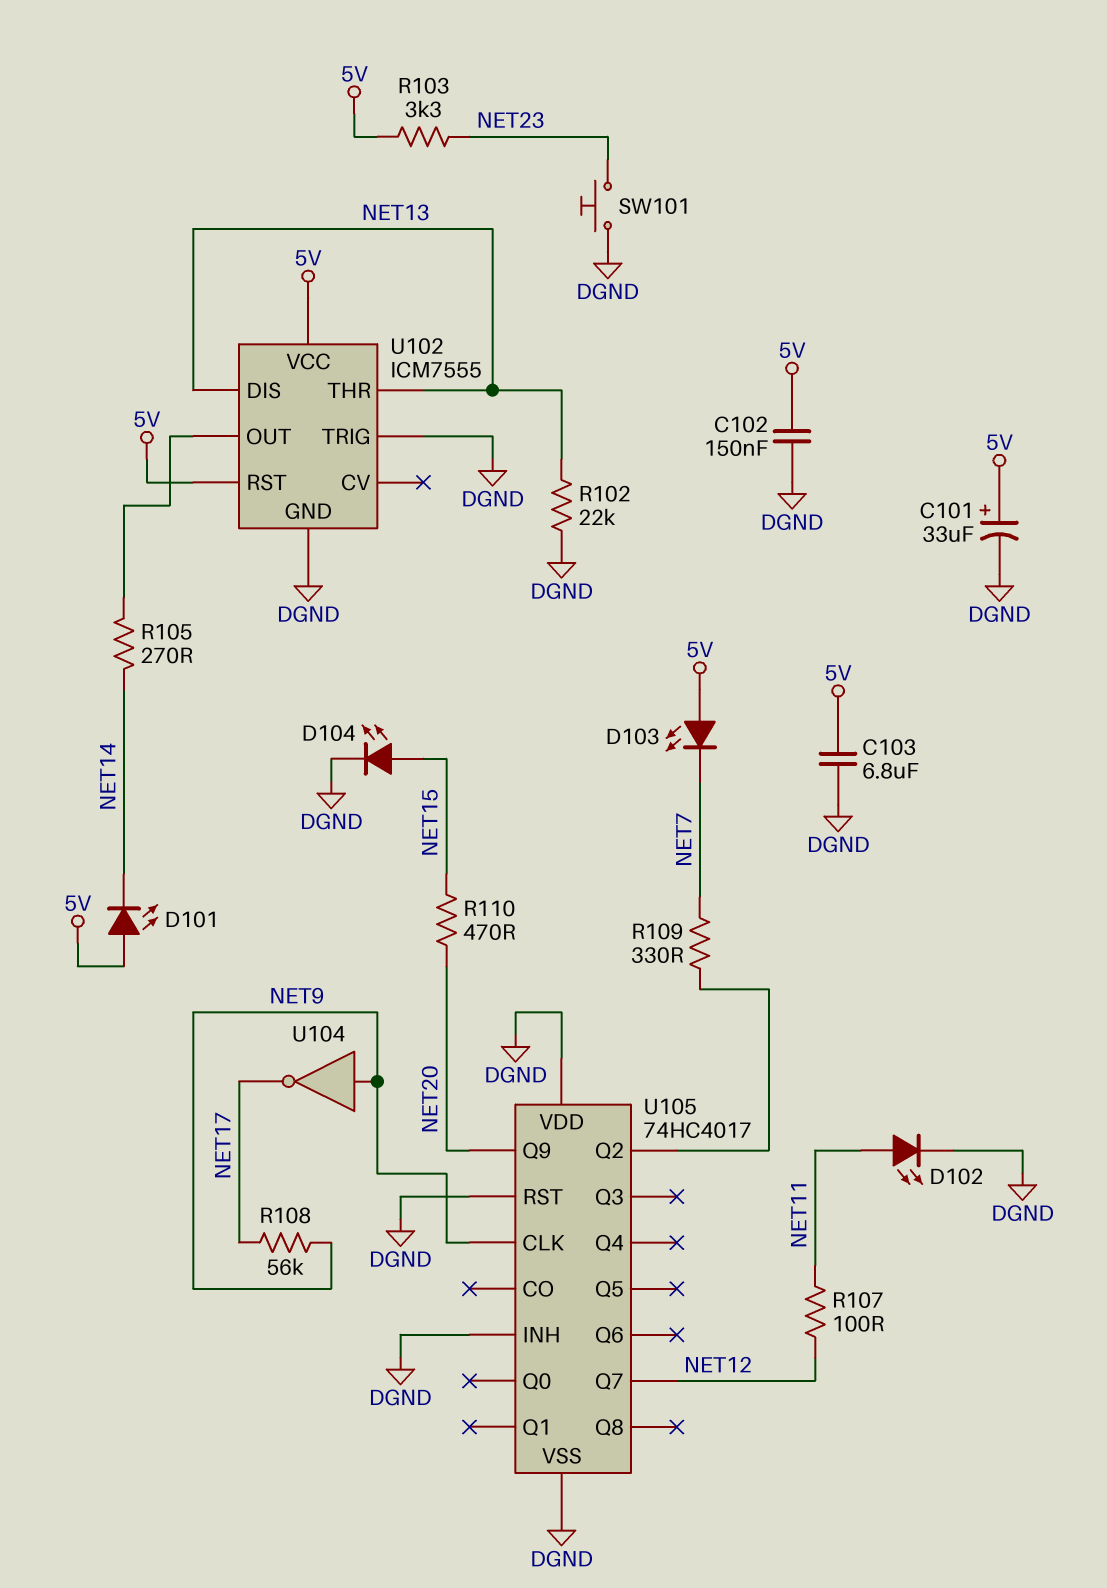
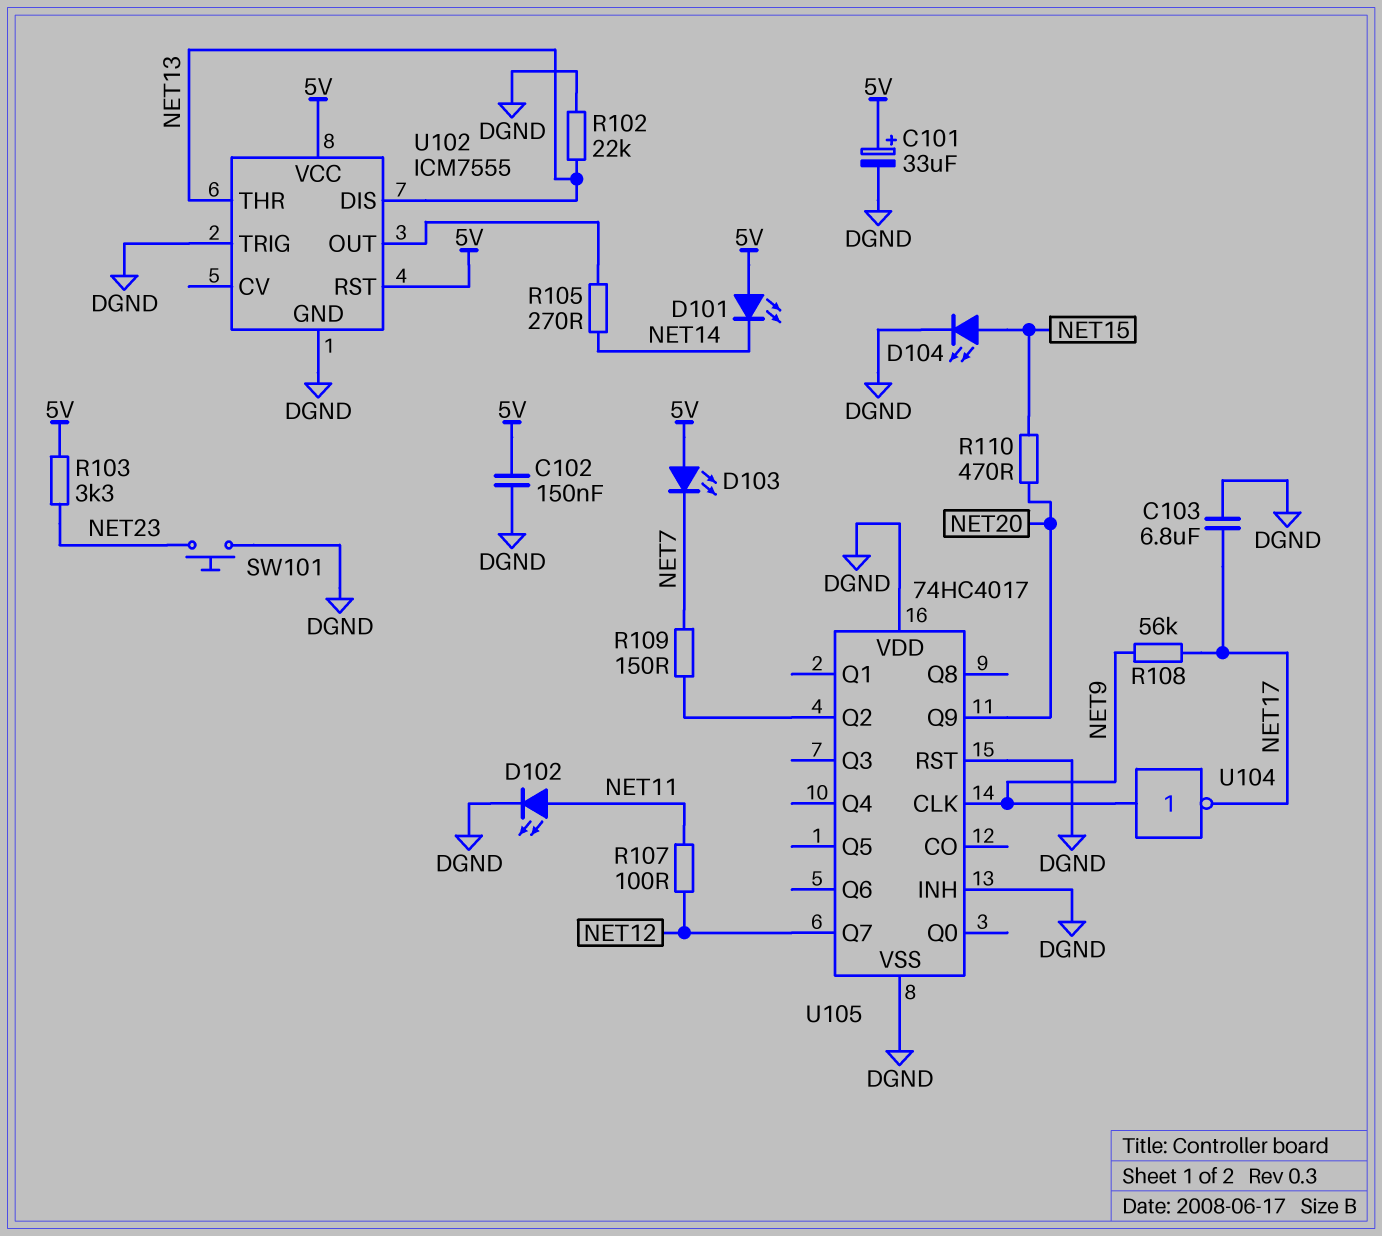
C103: 6.8uF (5V, DGND) -> 6.8uF (DGND, NET17)
R109: 330 (NET7, U105/Q2) -> 150 (NET7, U105/Q2)

